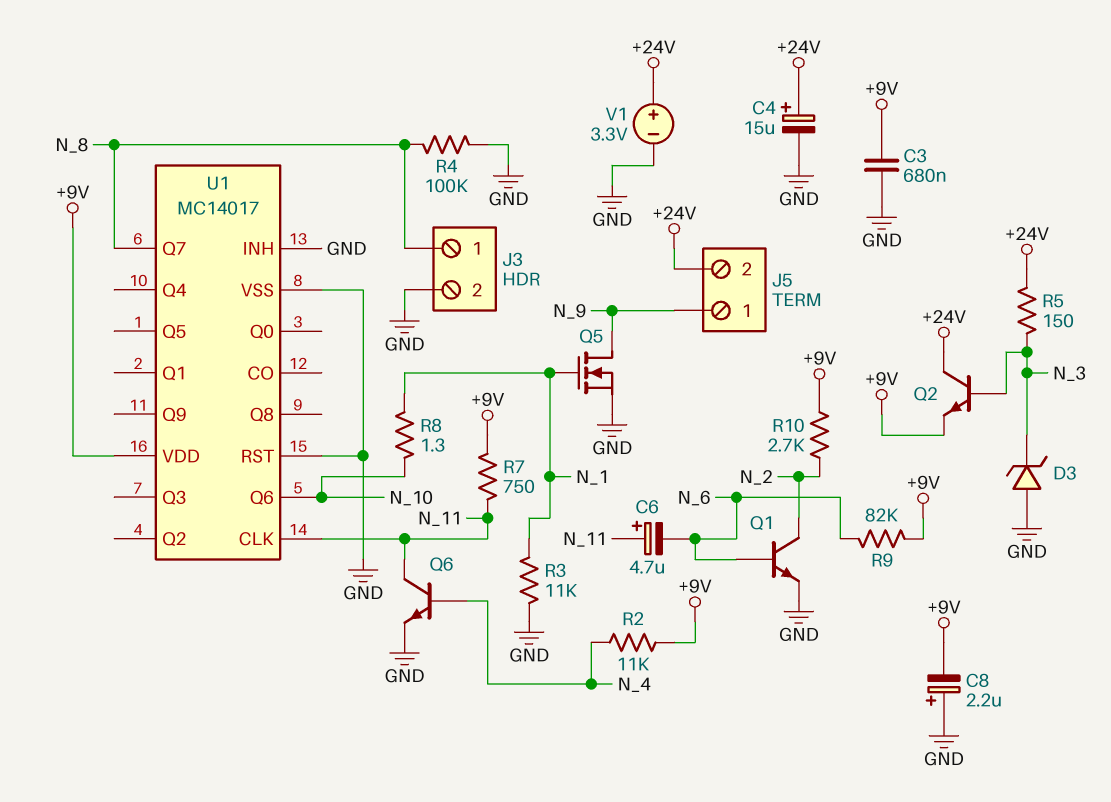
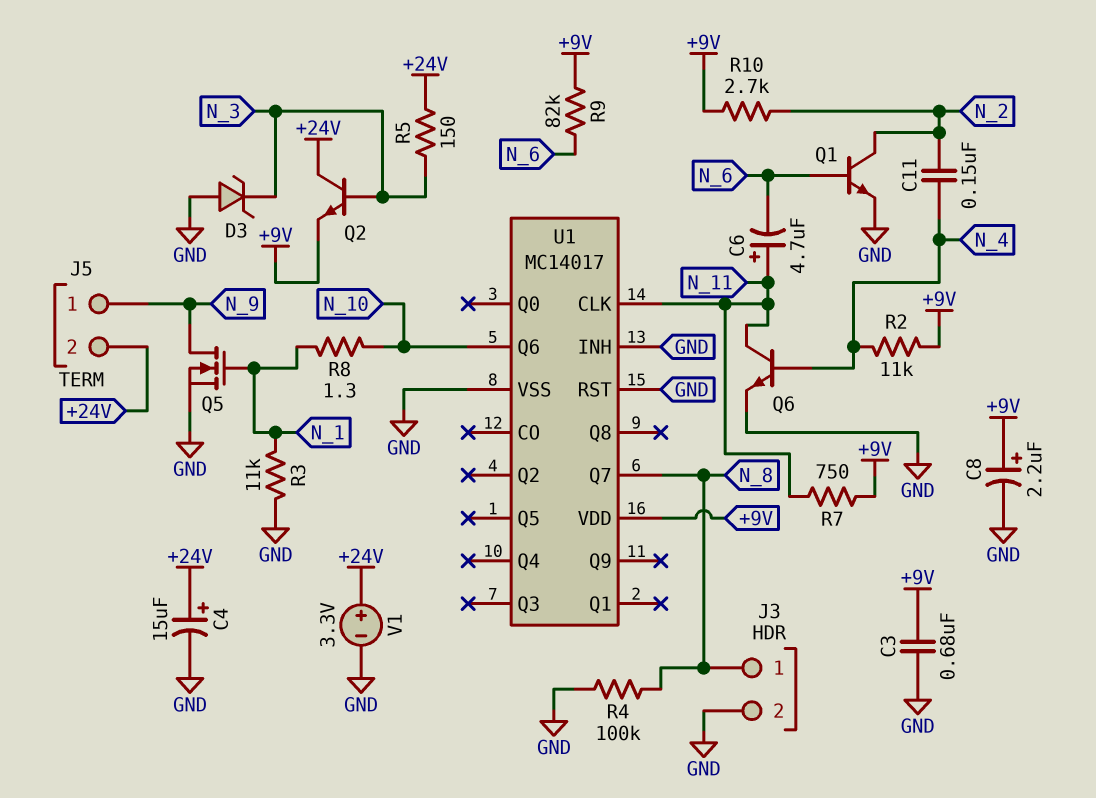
C8: 2.2uF (plus GND, minus +9V) -> 2.2uF (plus +9V, minus GND)
C11: none -> 150nF (N_2, N_4)

